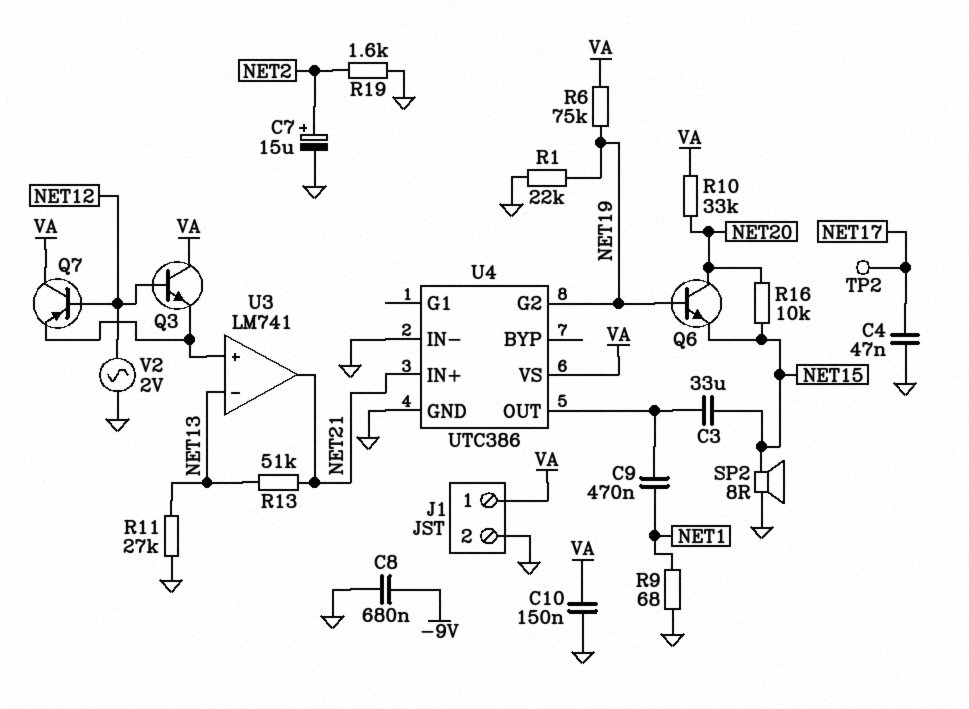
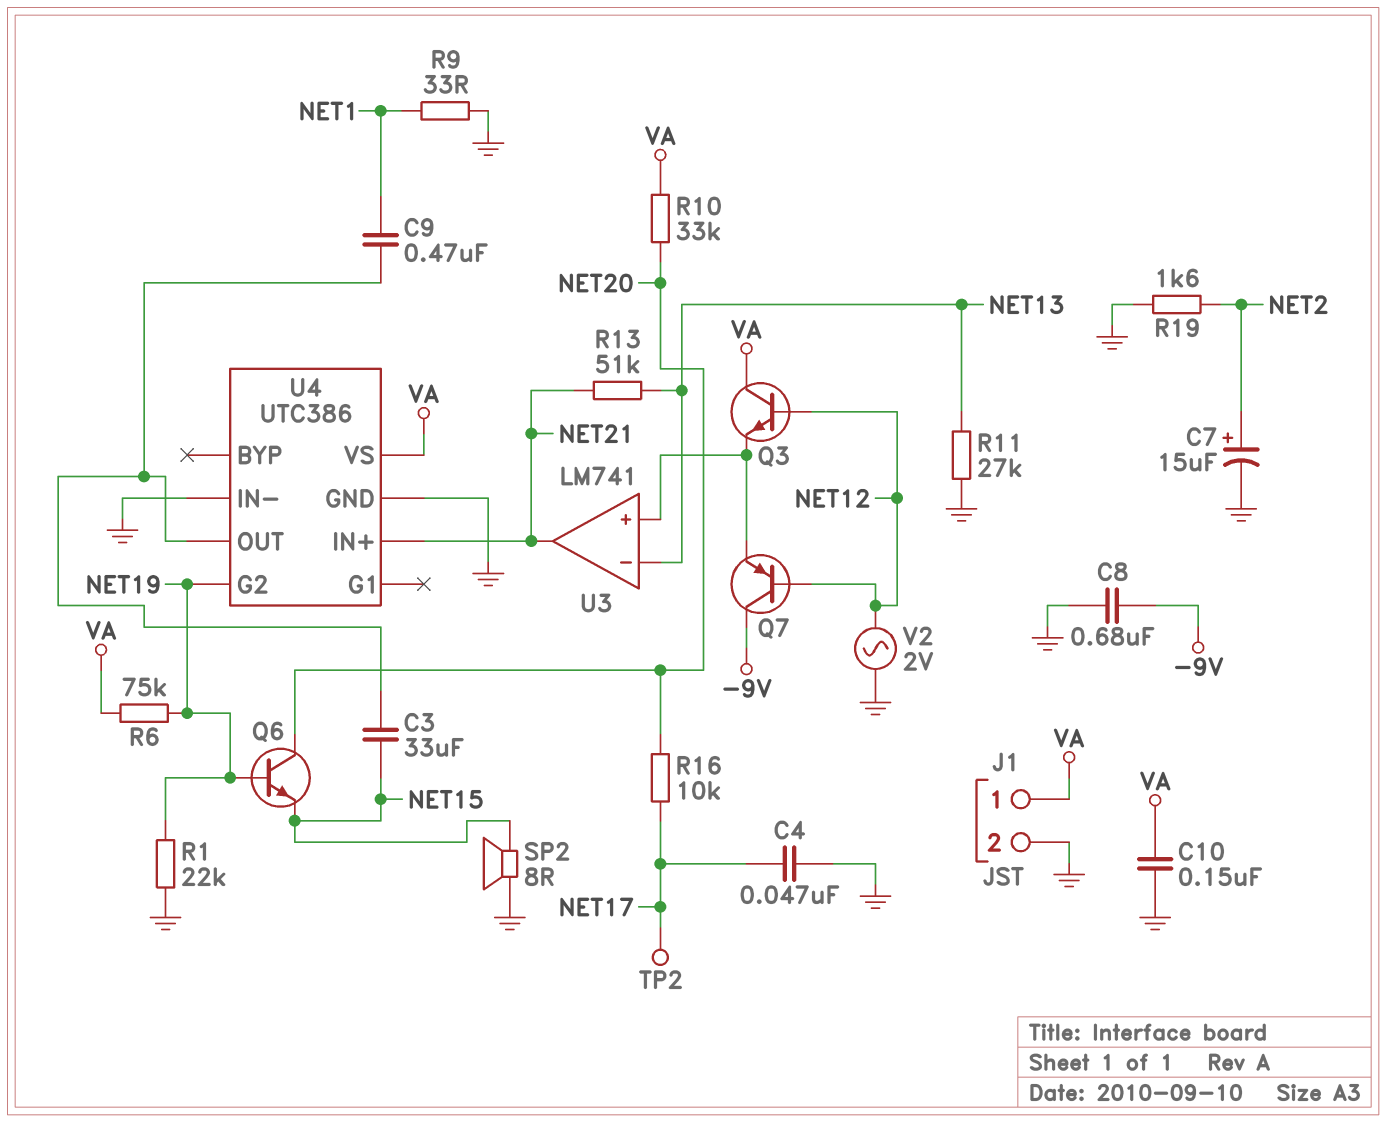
Q7: PNP (B NET12, C VA, E U3/in+) -> PNP (B NET12, C -9V, E U3/in+)
R9: 68 (GND, NET1) -> 33 (GND, NET1)
R16: 10k (NET15, NET20) -> 10k (NET17, NET20)

